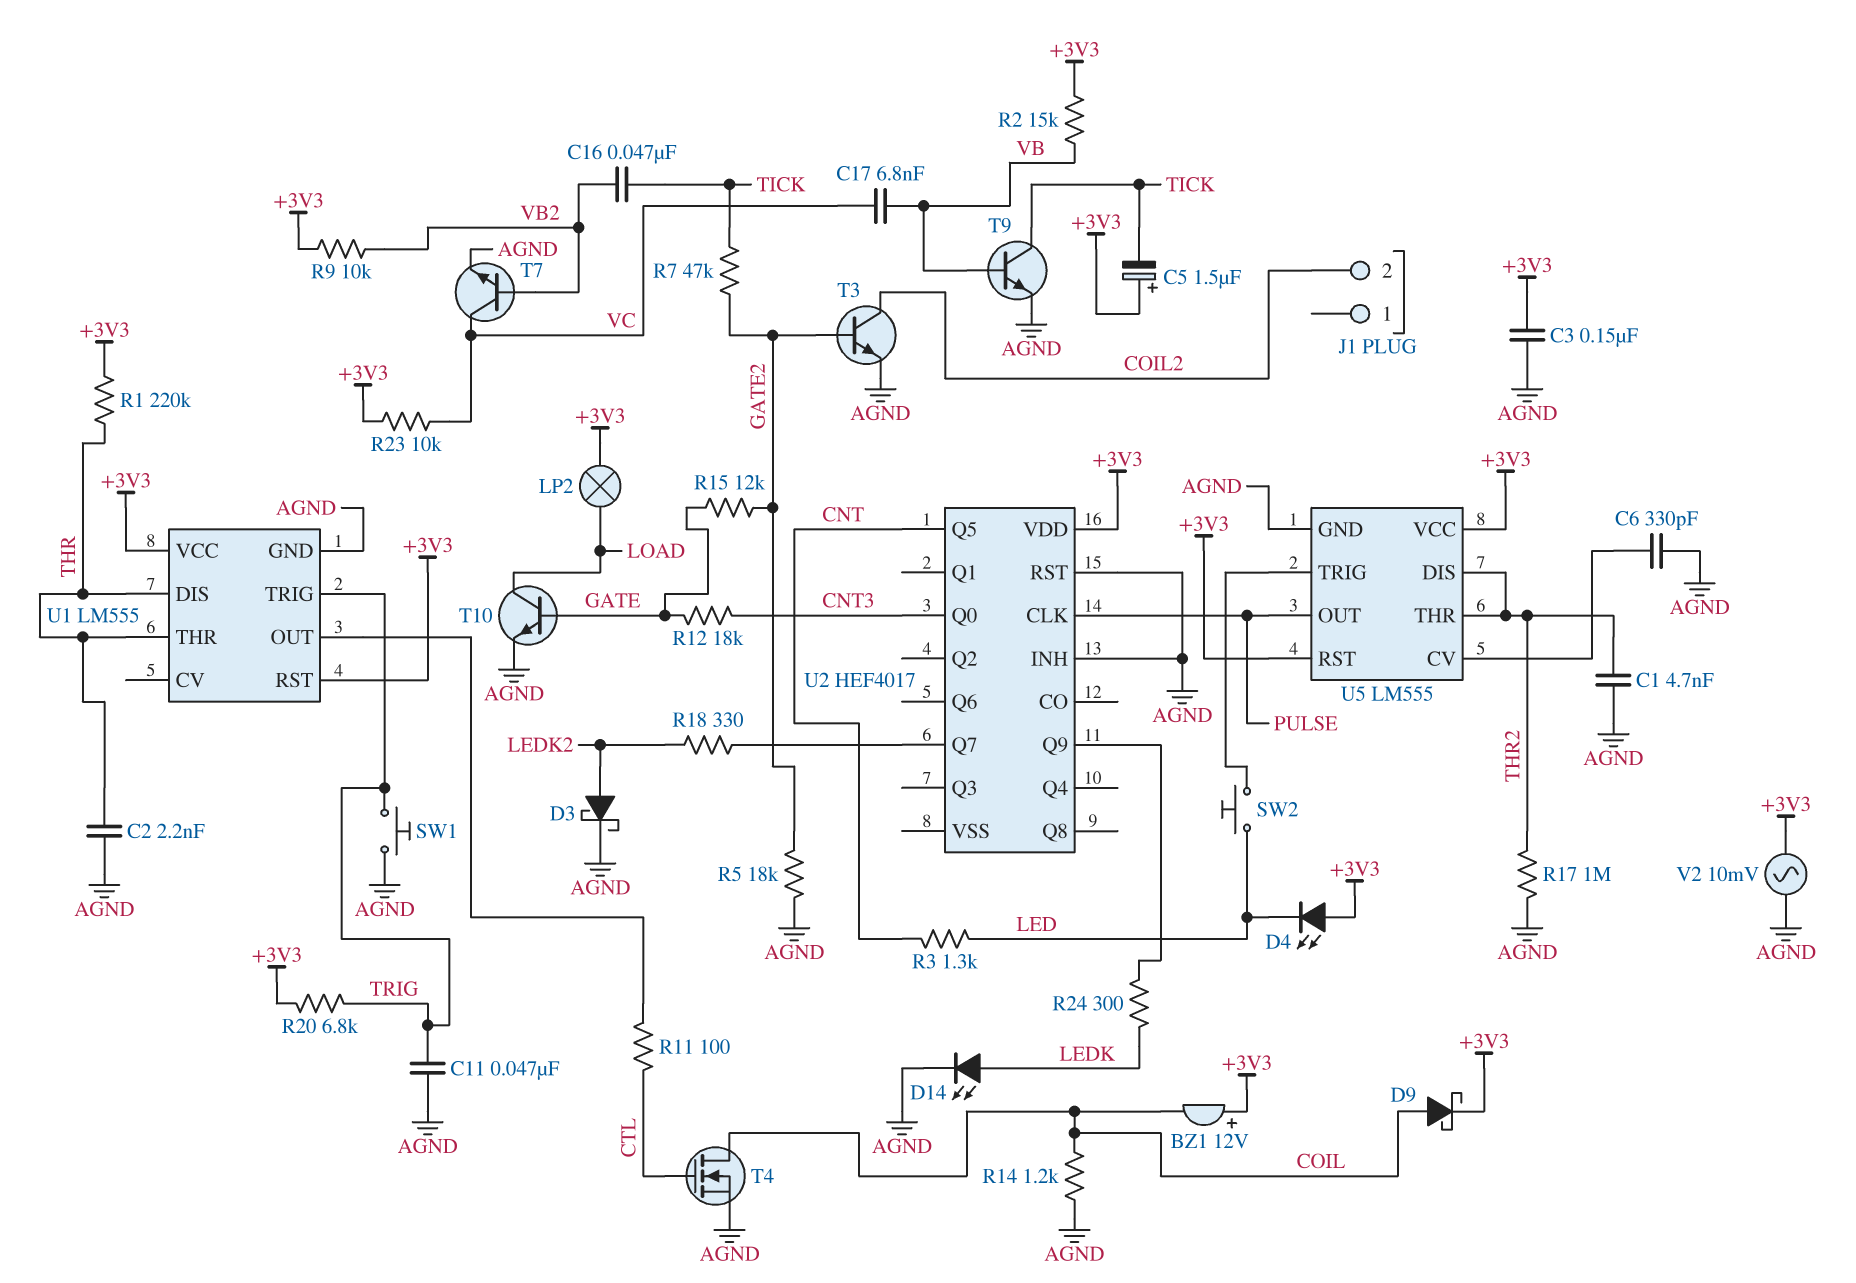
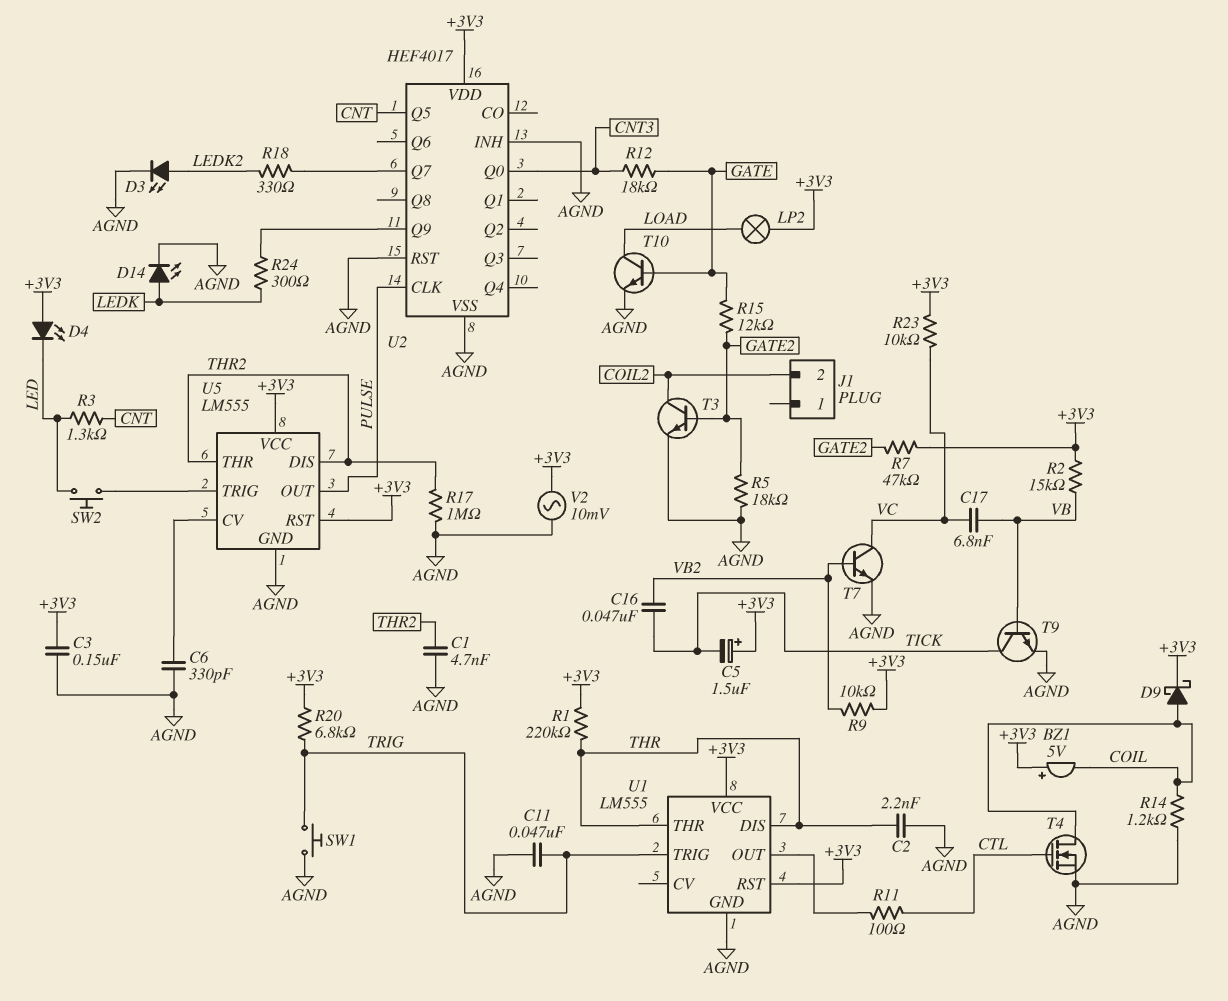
BZ1: buzzer 12V (plus +3V3, minus COIL) -> buzzer 5V (plus +3V3, minus COIL)
D3: schottky (A LEDK2, K AGND) -> LED (A LEDK2, K AGND)
R7: 47k (GATE2, TICK) -> 47k (+3V3, GATE2)
U2 pin VSS: none -> AGND

